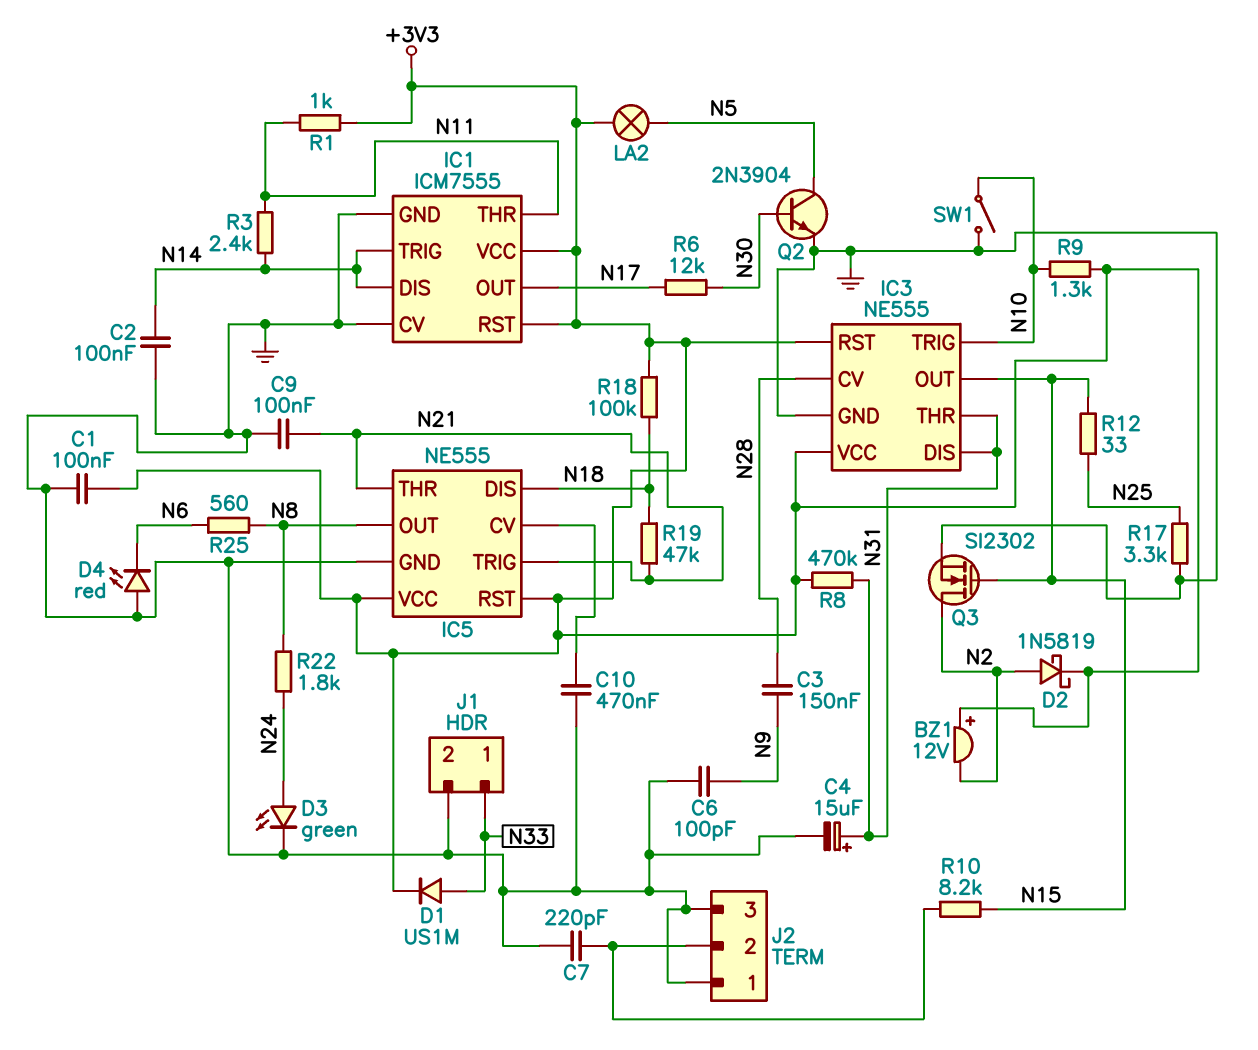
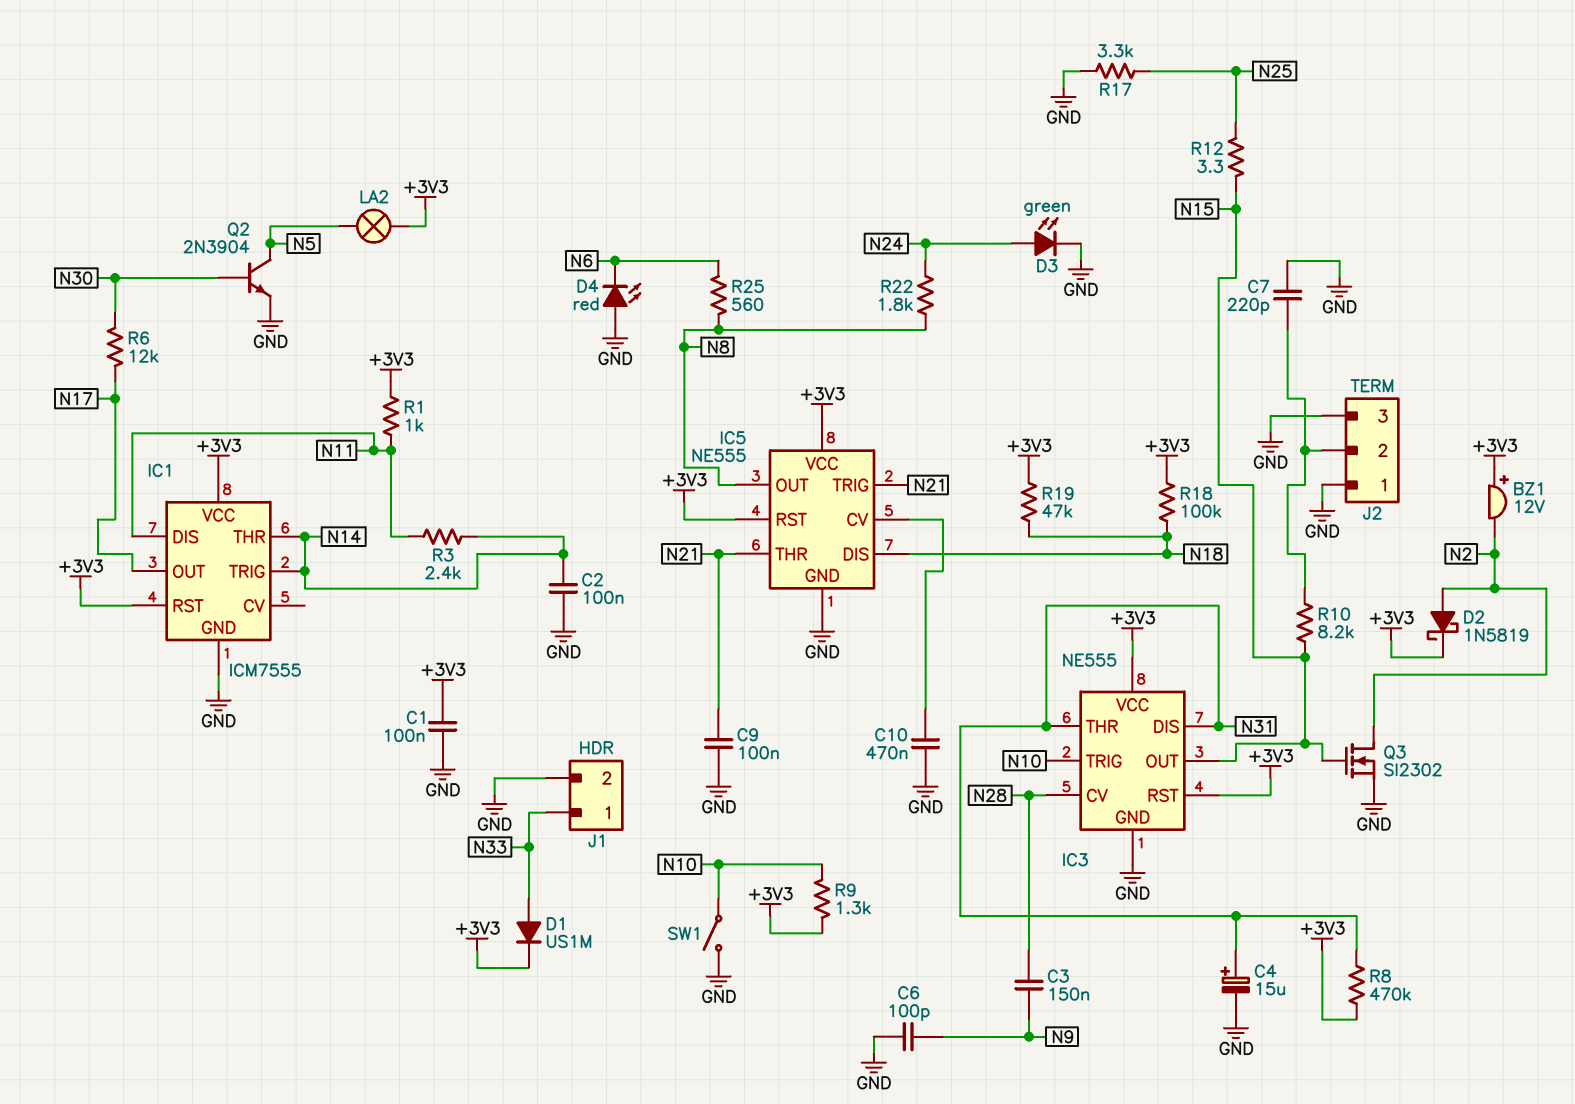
IC1 pin CV: GND -> none
IC1 pin DIS: N14 -> N11
IC1 pin THR: N11 -> N14
R12: 33 (N15, N25) -> 3.3 (N15, N25)
R19: 47k (N18, N21) -> 47k (+3V3, N18)

